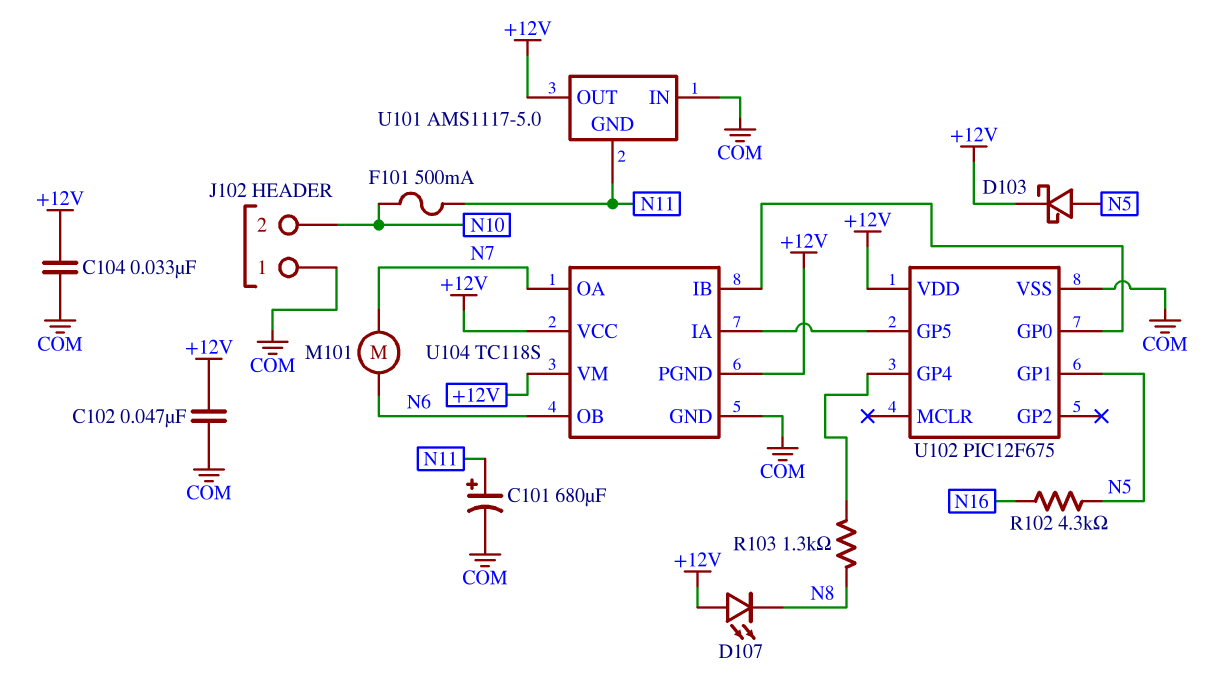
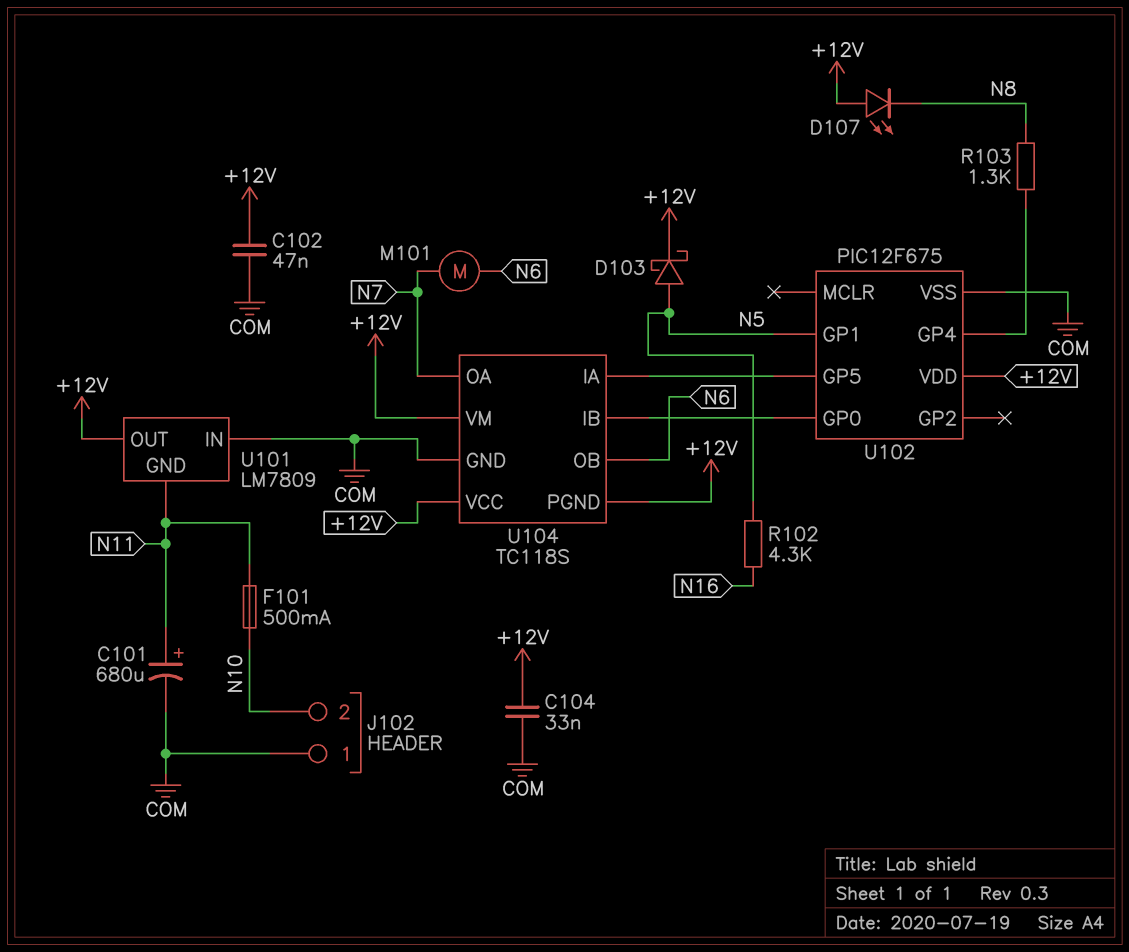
U101: AMS1117-5.0 -> LM7809

